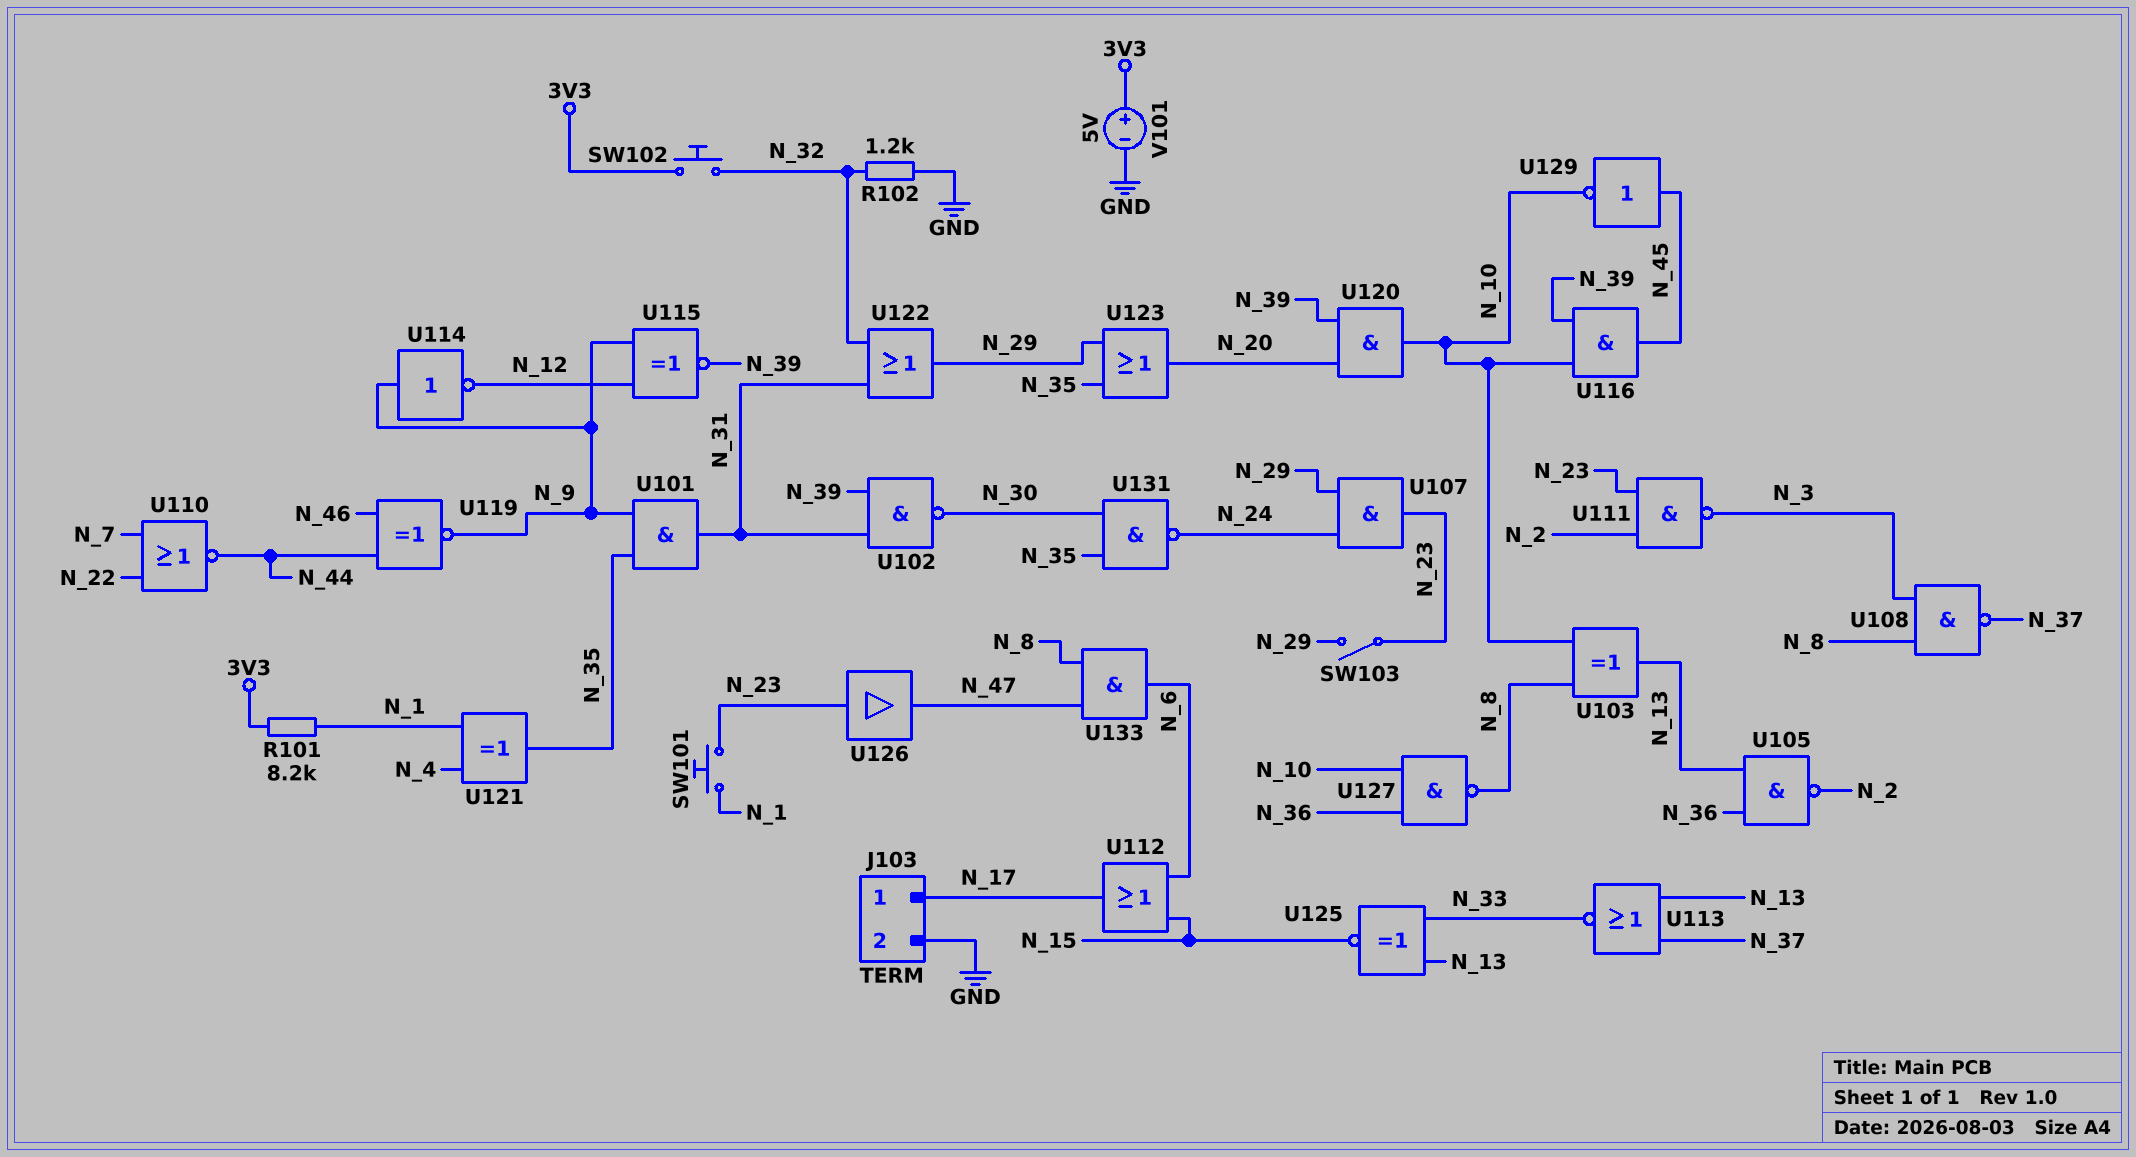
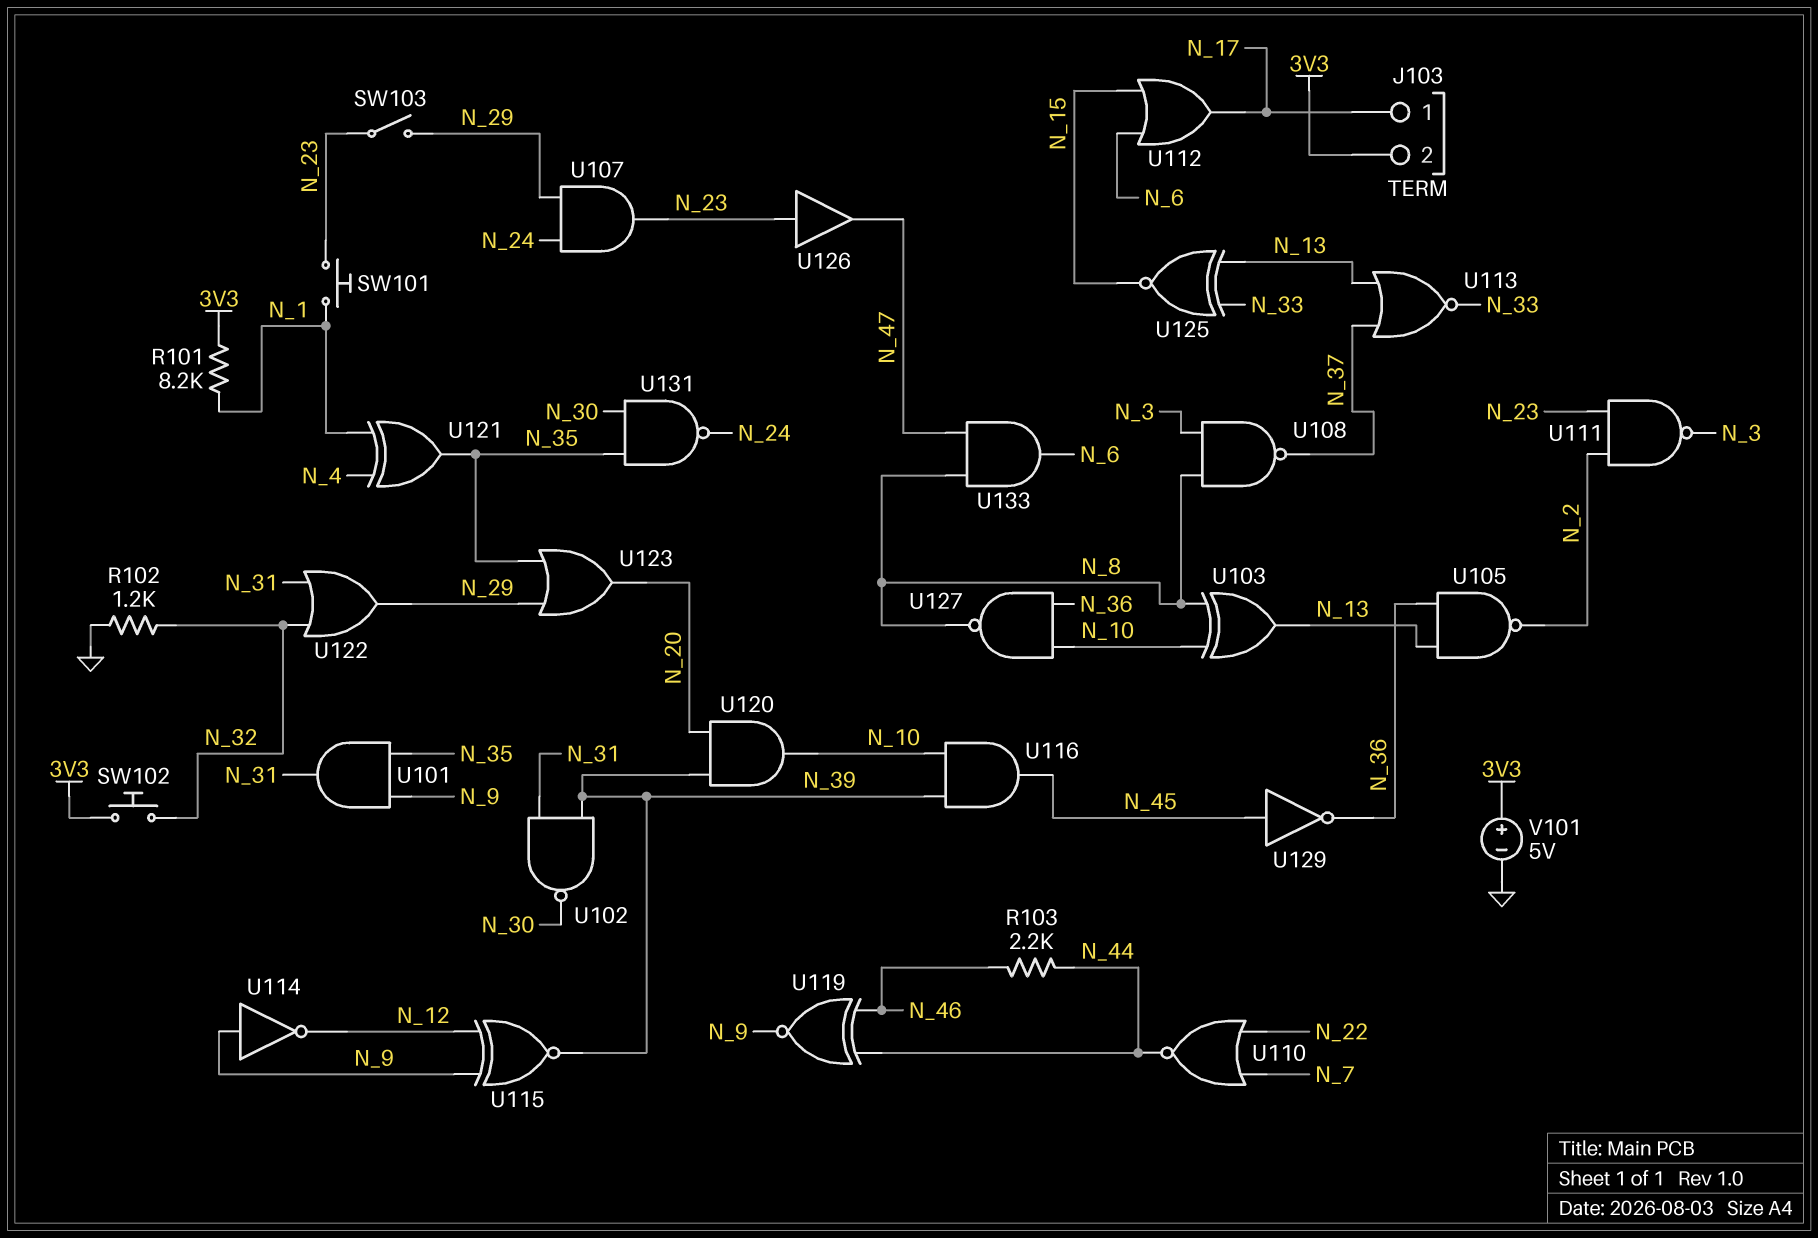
J103 pin 2: GND -> 3V3
R103: none -> 2.2k (N_44, N_46)
U129: NOT (in N_45, out N_10) -> NOT (in N_45, out N_36)

